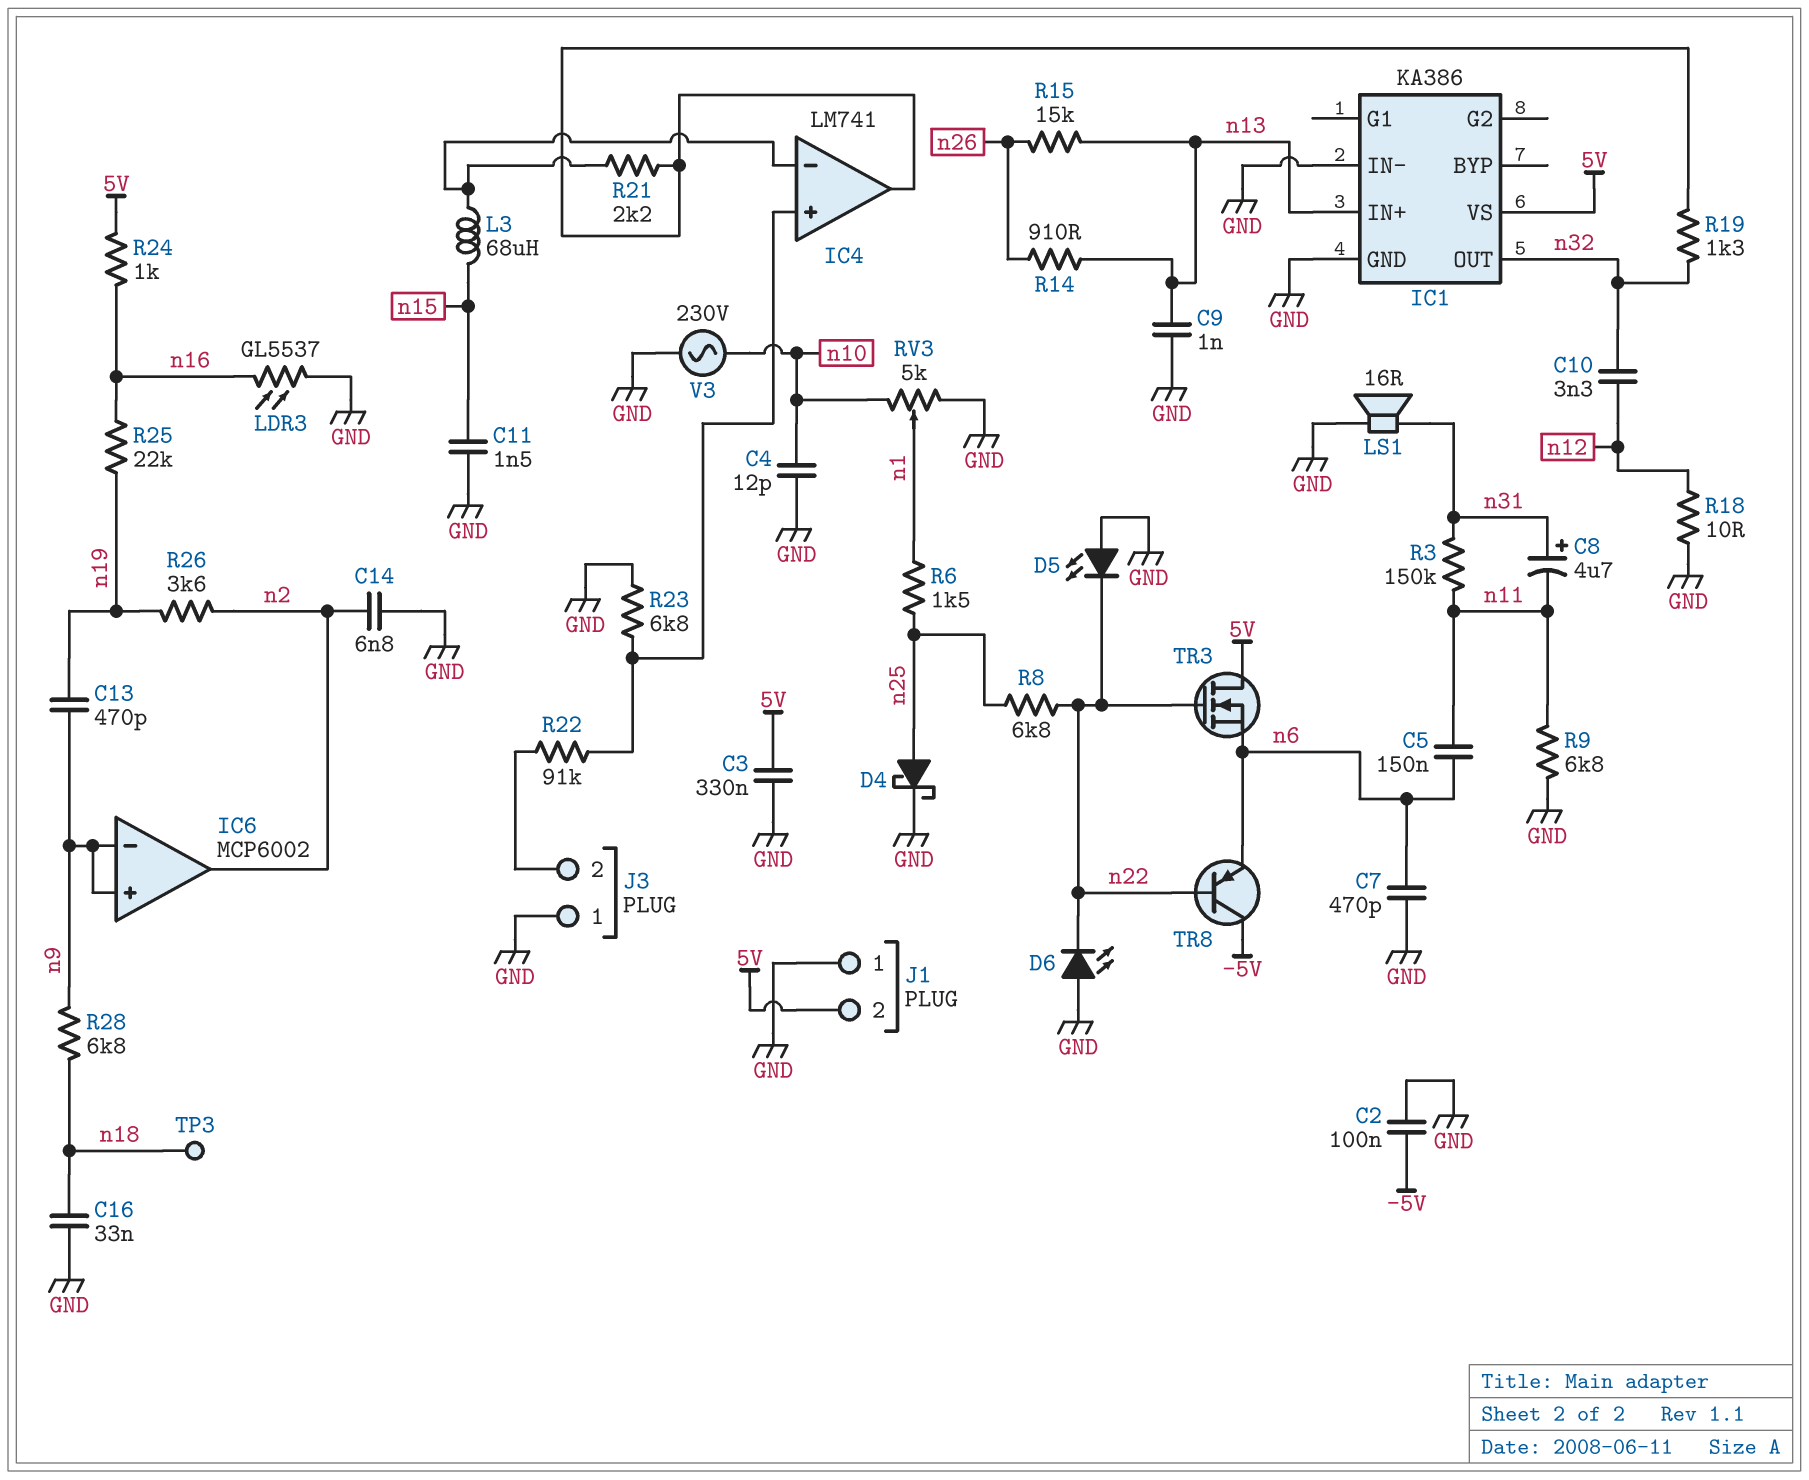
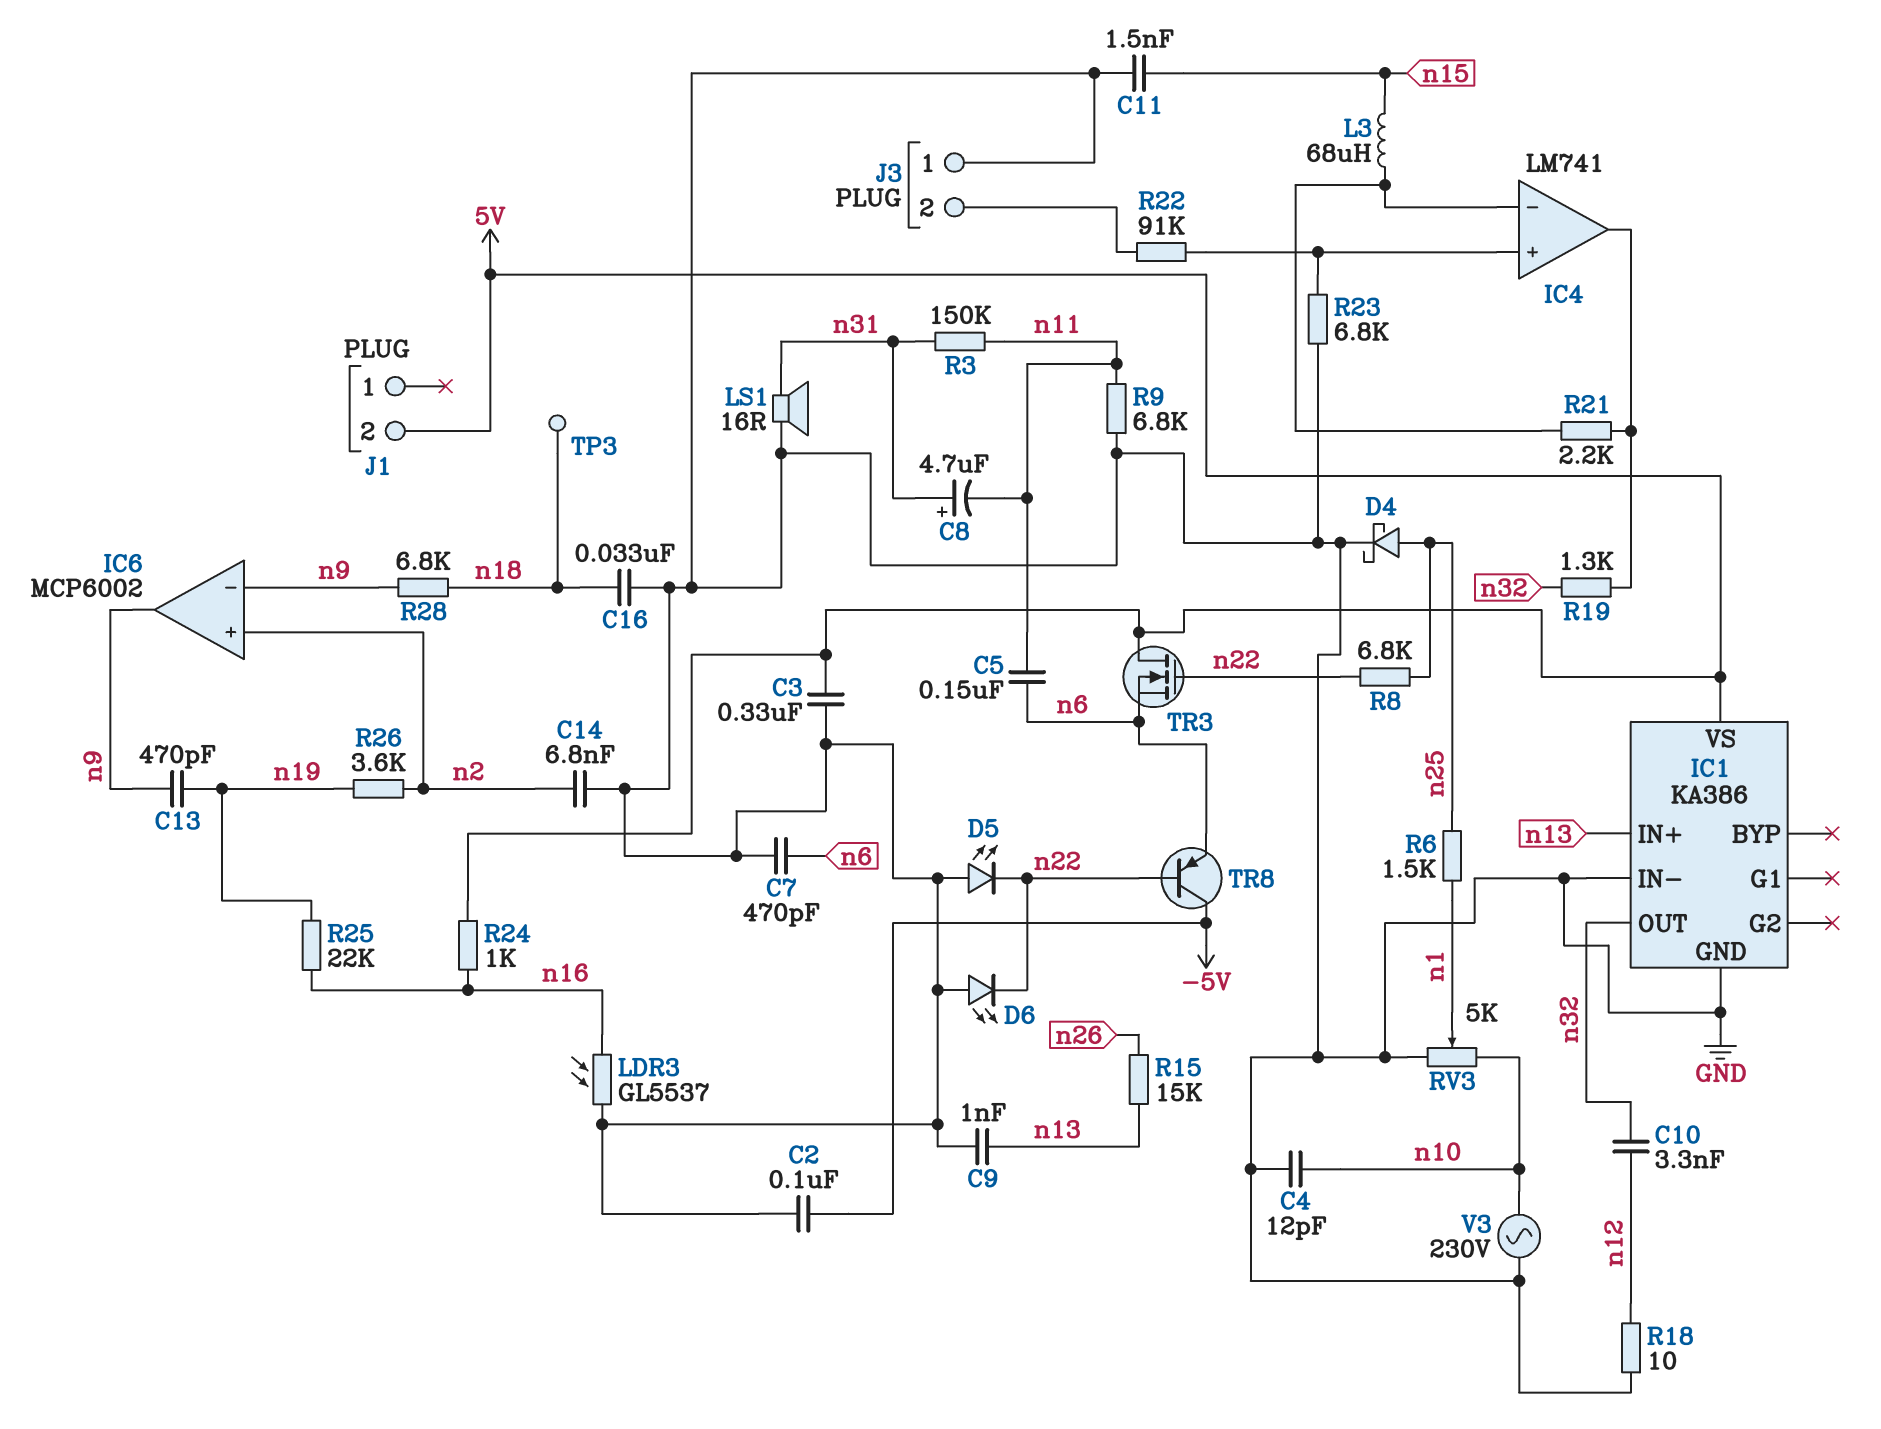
IC6 pin in+: n9 -> n2
IC6 pin out: n2 -> n9
J1 pin 1: GND -> none
R14: 910 (n13, n26) -> none

